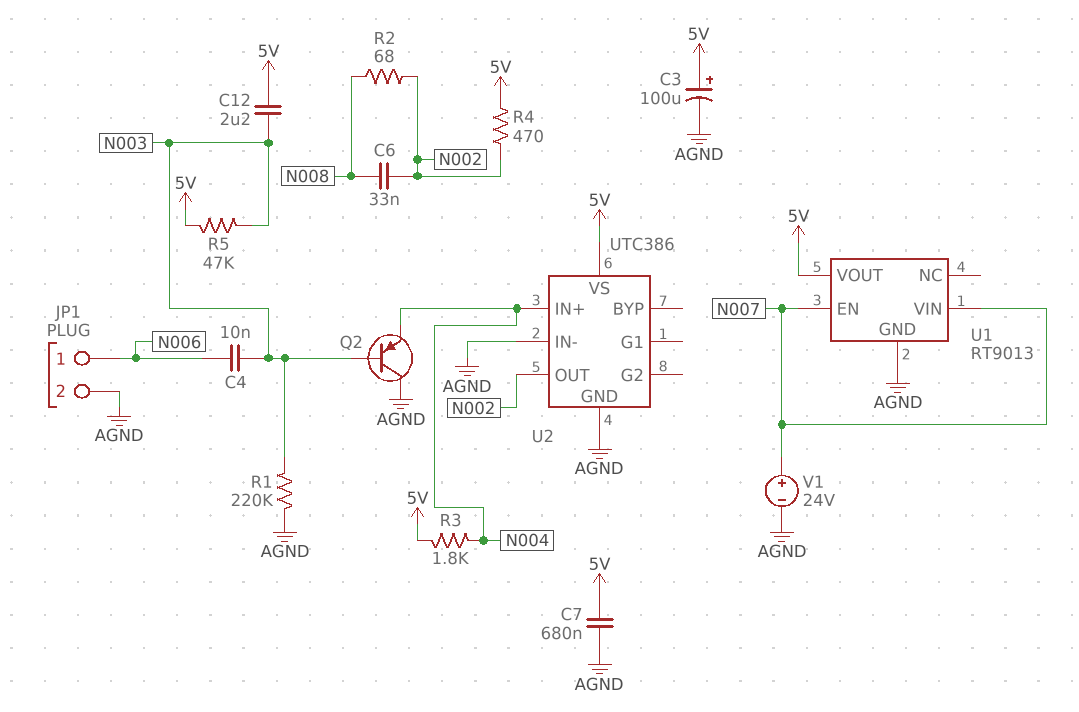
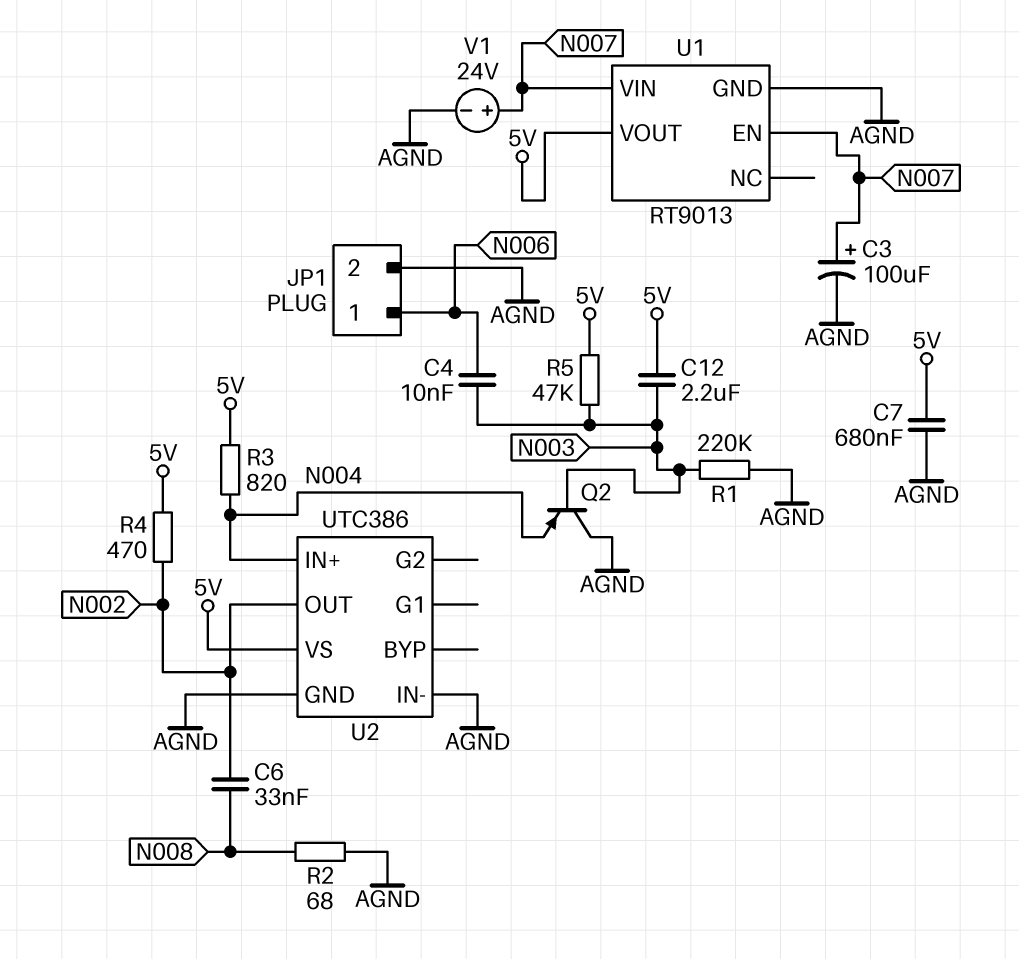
C3: 100uF (plus 5V, minus AGND) -> 100uF (plus N007, minus AGND)
R2: 68 (N002, N008) -> 68 (AGND, N008)
R3: 1.8k (5V, N004) -> 820 (5V, N004)

